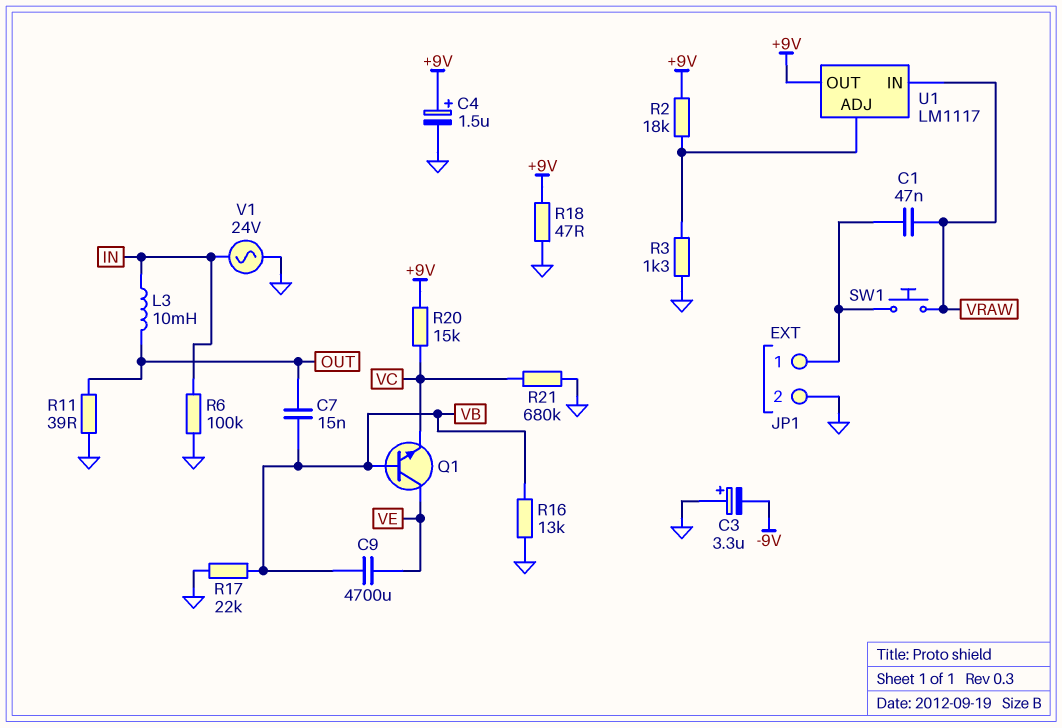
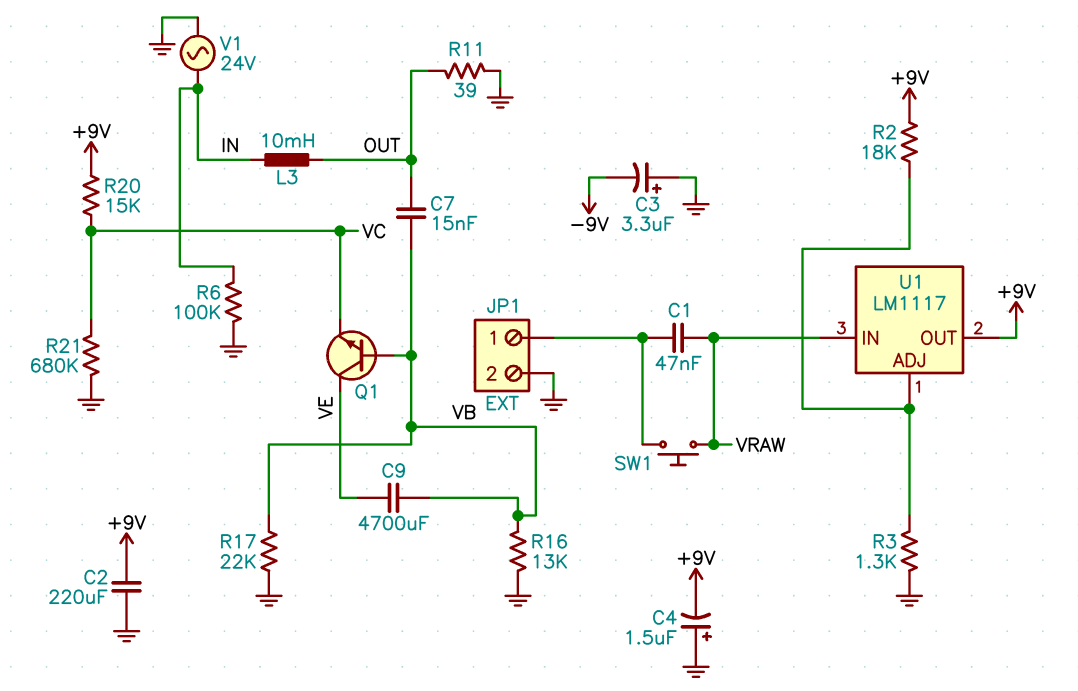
C2: none -> 220uF (+9V, GND)
C4: 1.5uF (plus +9V, minus GND) -> 1.5uF (plus GND, minus +9V)
R18: 47 (+9V, GND) -> none

